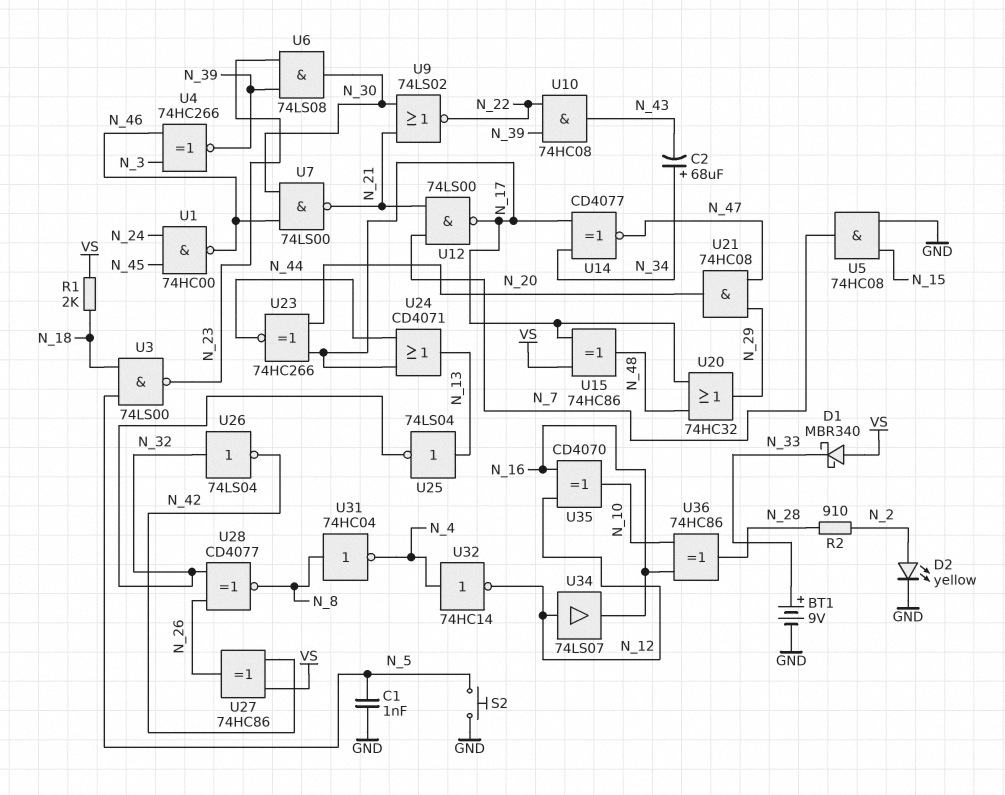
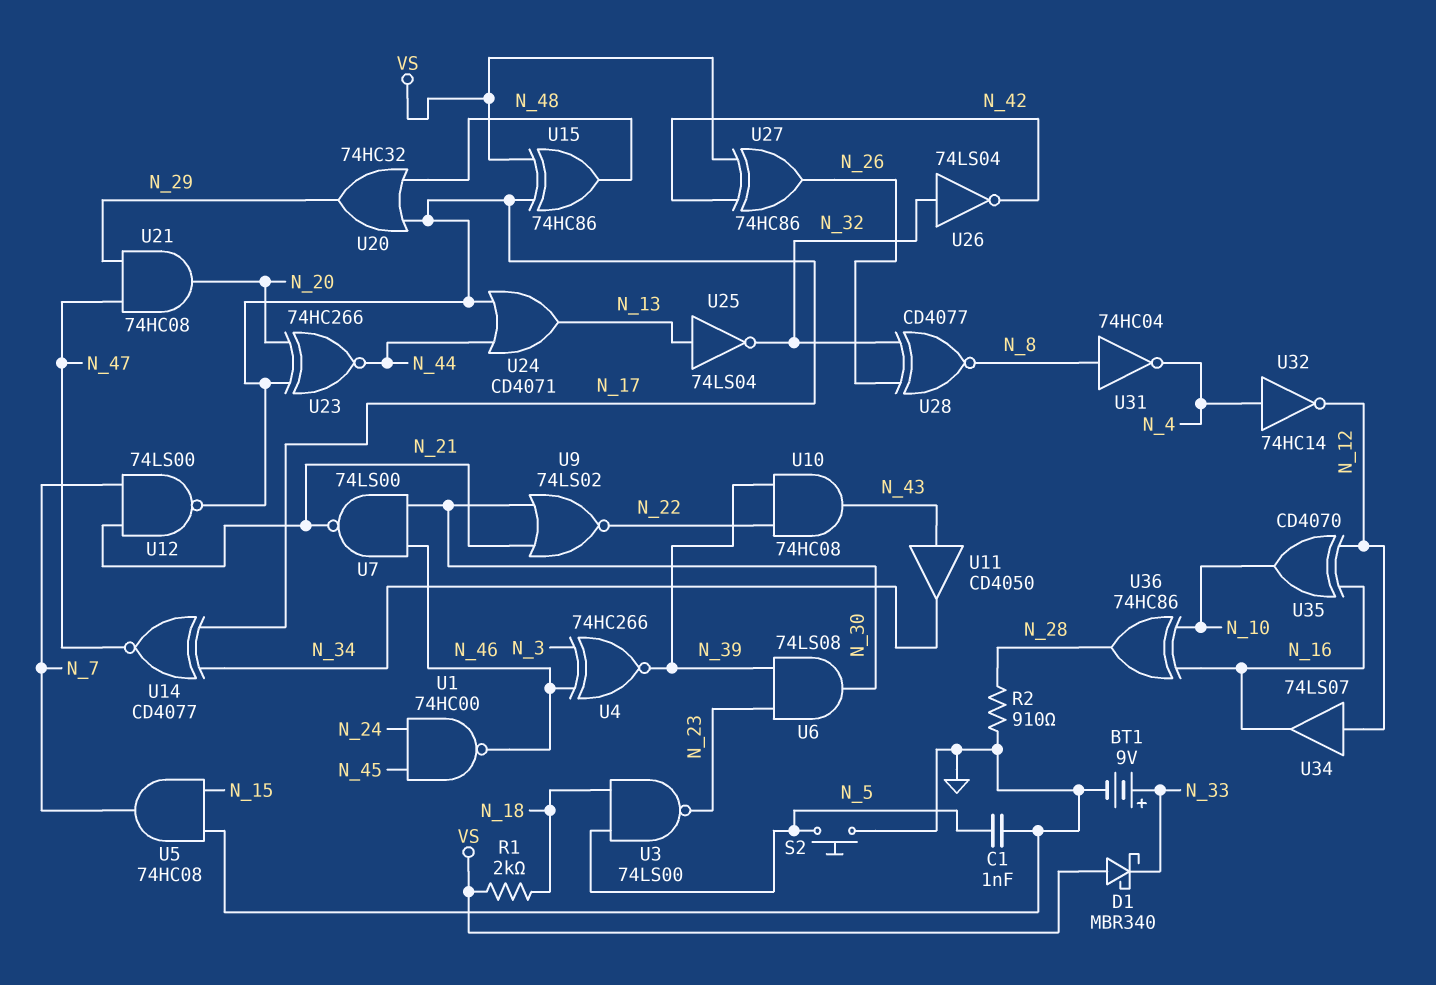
C2: 68uF (plus N_34, minus N_43) -> none
D2: LED yellow (A N_2, K GND) -> none
R2: 910 (N_2, N_28) -> 910 (GND, N_28)
U11: none -> buffer CD4050 (in N_43, out N_34)

